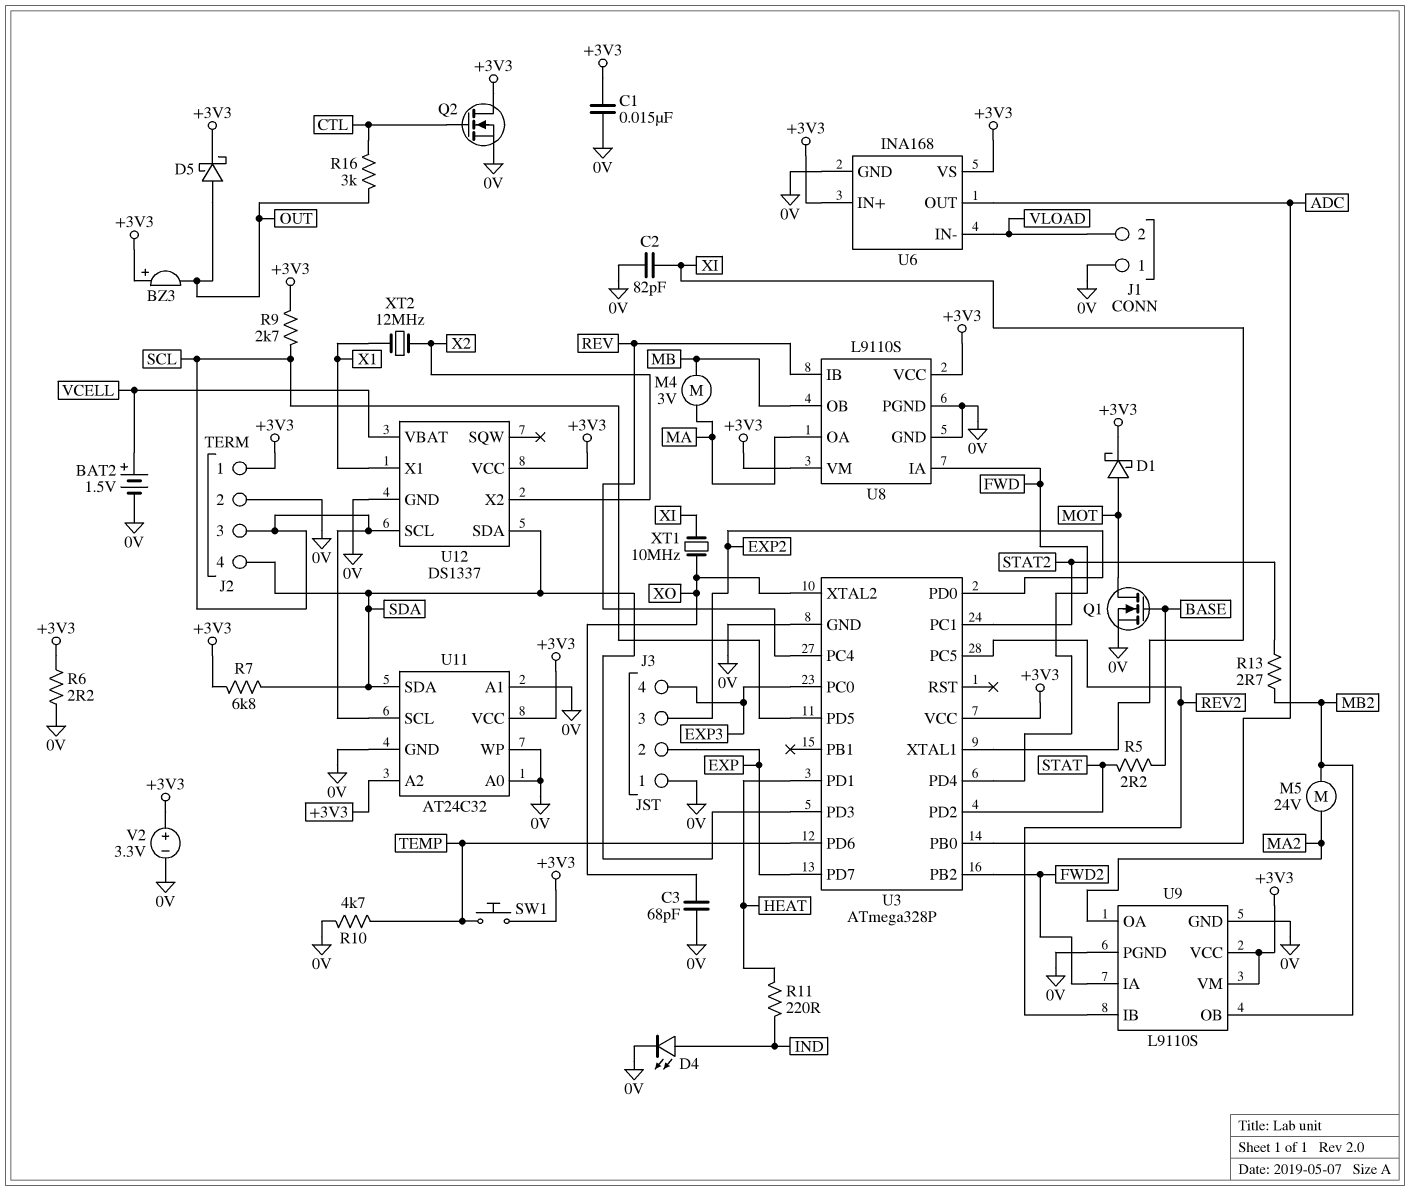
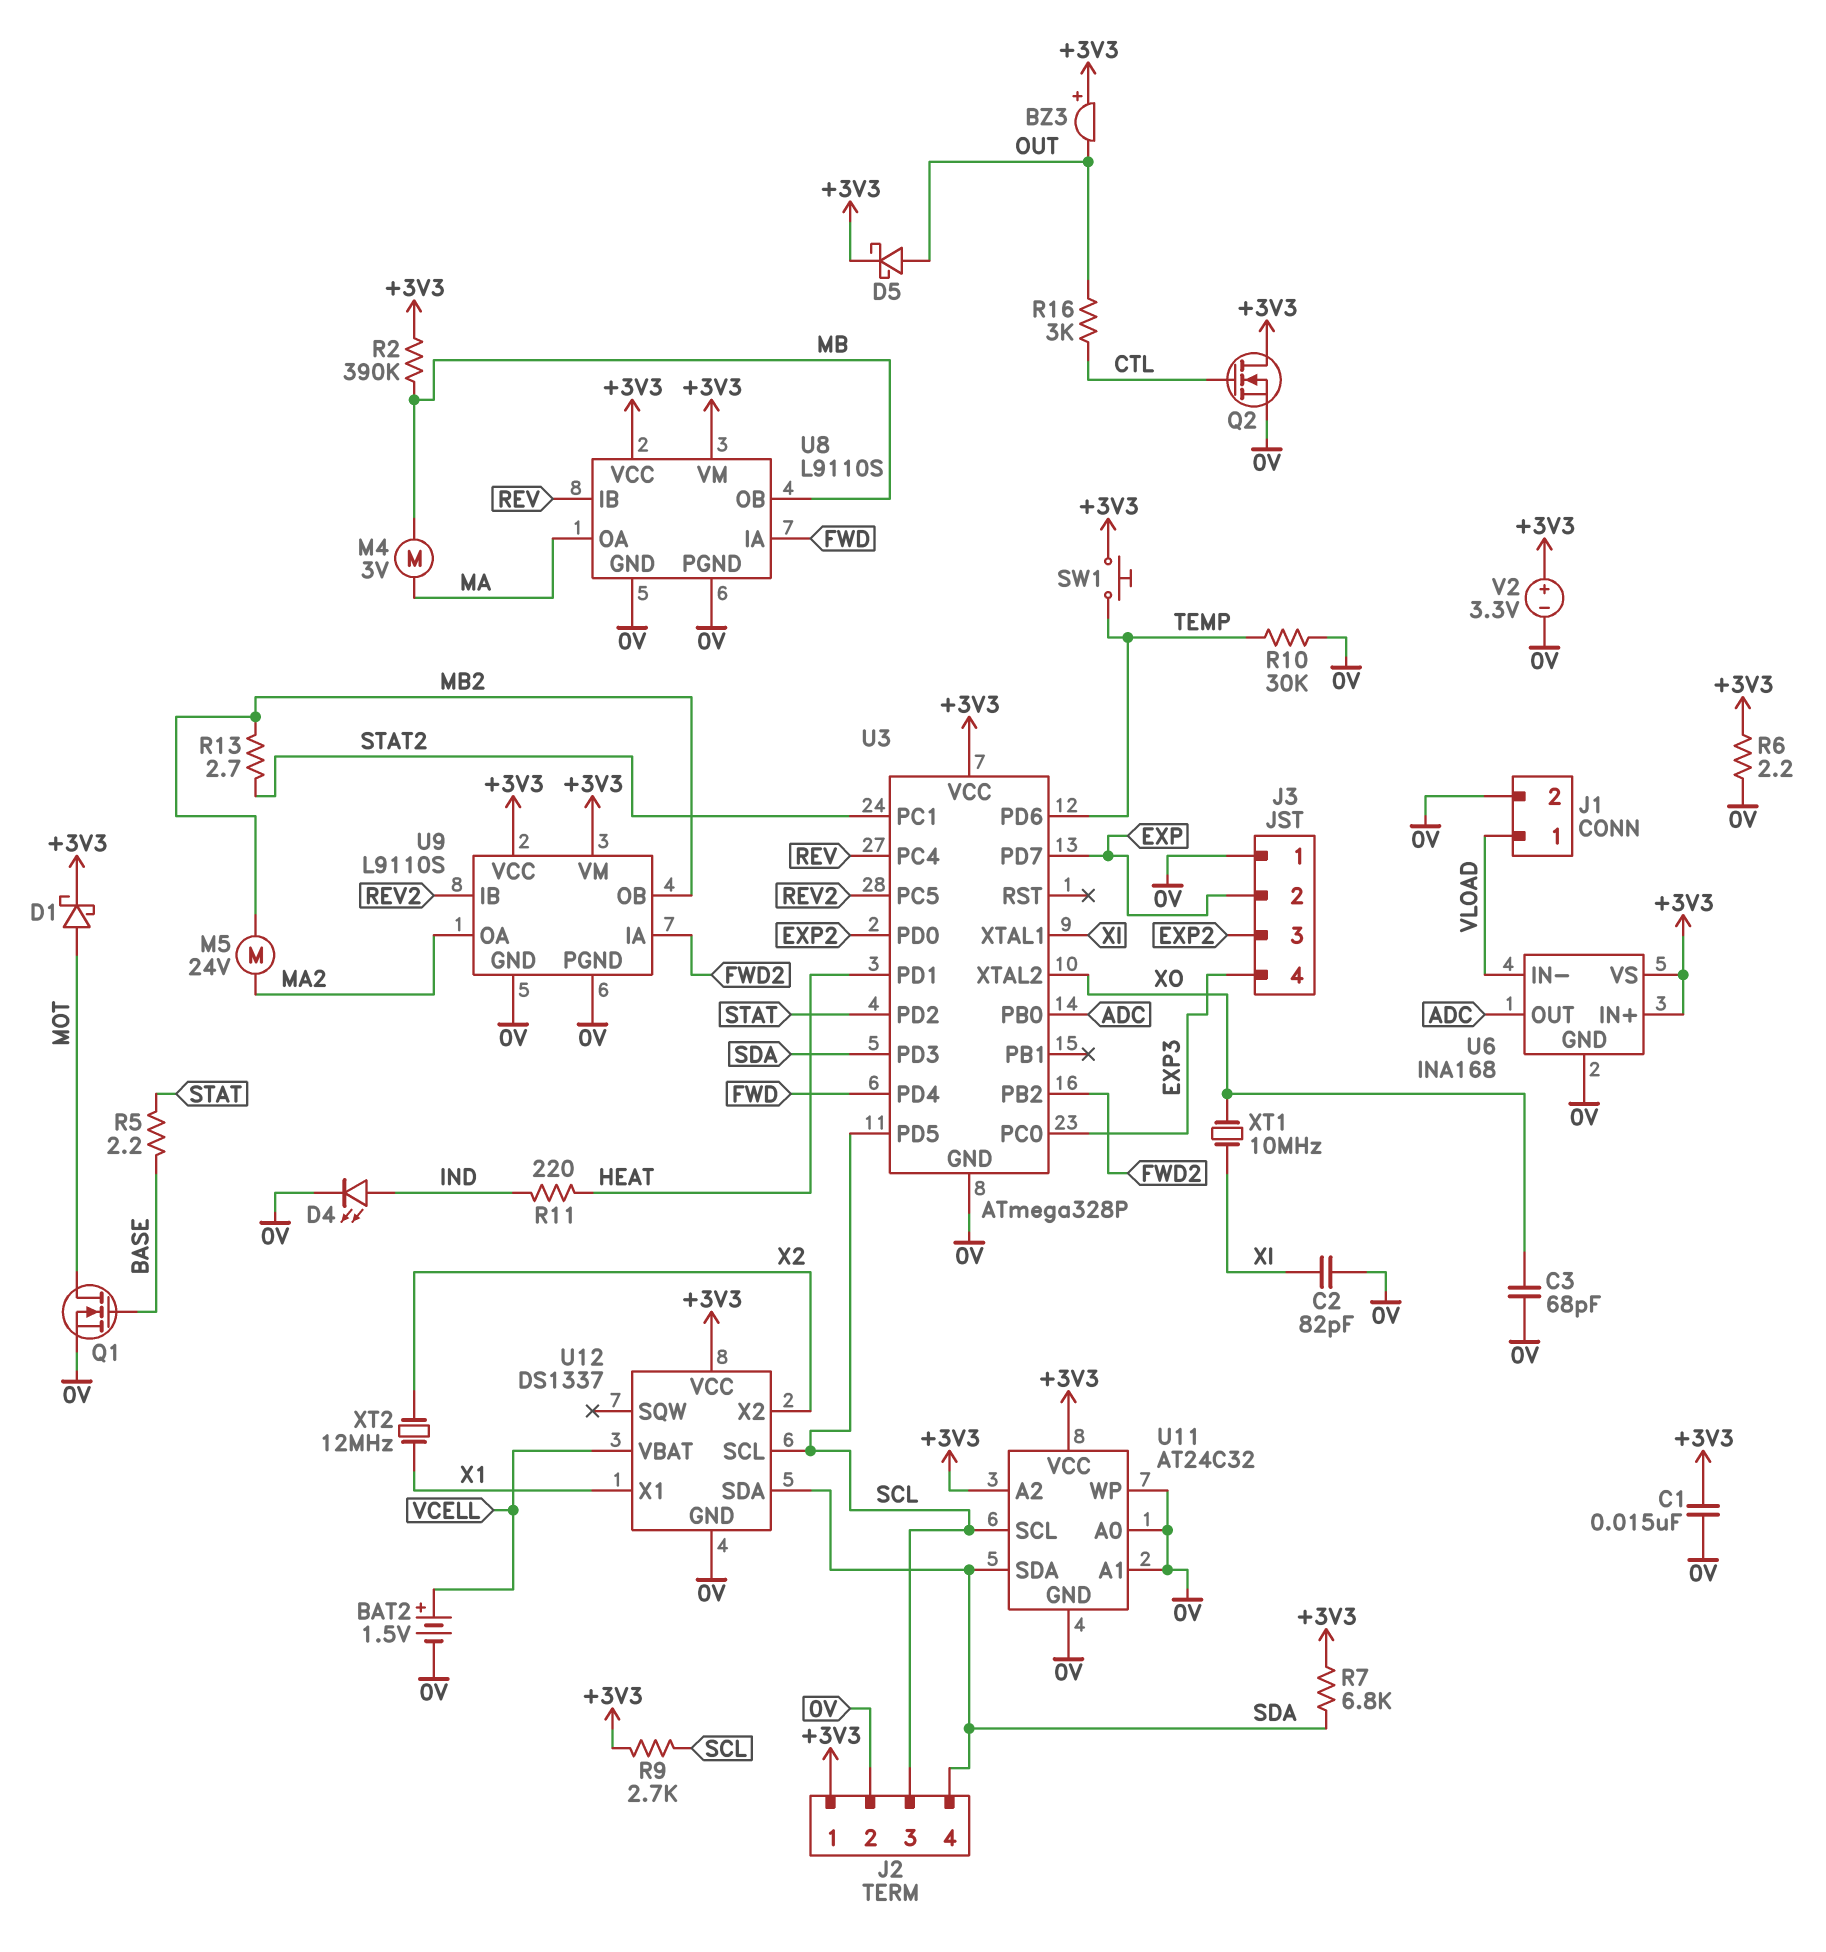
J1 pin 1: 0V -> VLOAD
J1 pin 2: VLOAD -> 0V
R2: none -> 390k (+3V3, MB)
R10: 4.7k (0V, TEMP) -> 30k (0V, TEMP)

